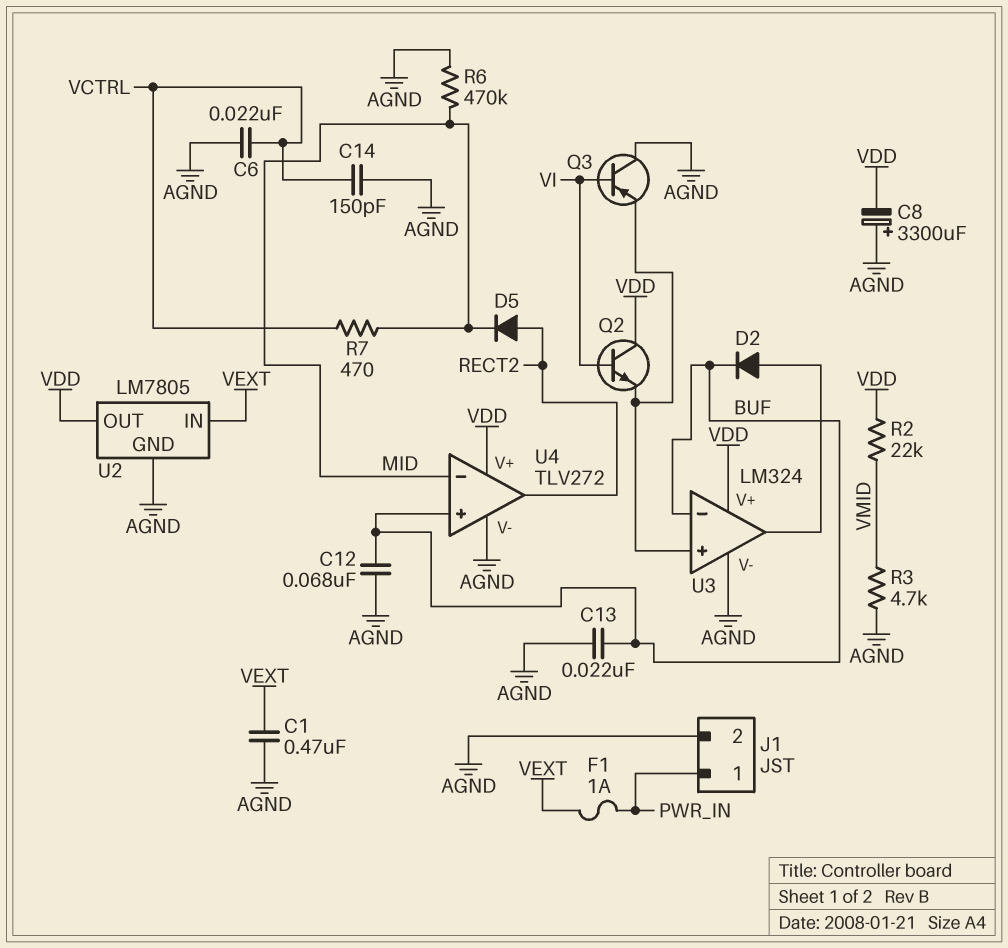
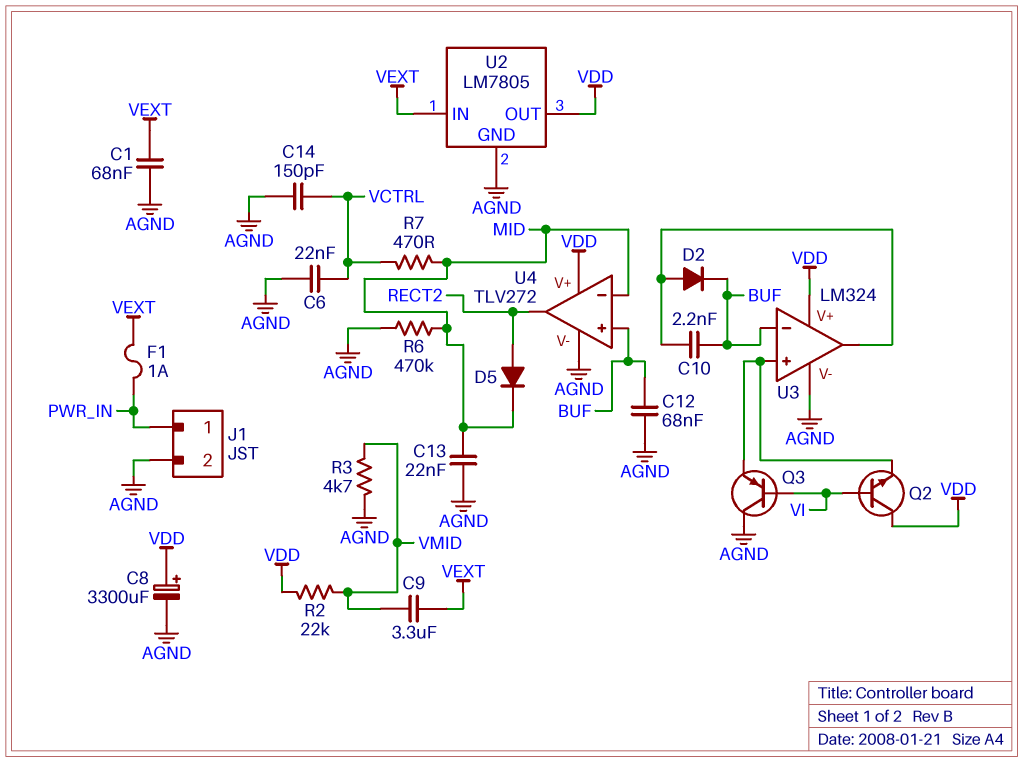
C1: 470nF (AGND, VEXT) -> 68nF (AGND, VEXT)
C8: 3300uF (plus AGND, minus VDD) -> 3300uF (plus VDD, minus AGND)
C9: none -> 3.3uF (VEXT, VMID)
C10: none -> 2.2nF (BUF, U3/out)
C13: 22nF (AGND, BUF) -> 22nF (AGND, MID)

